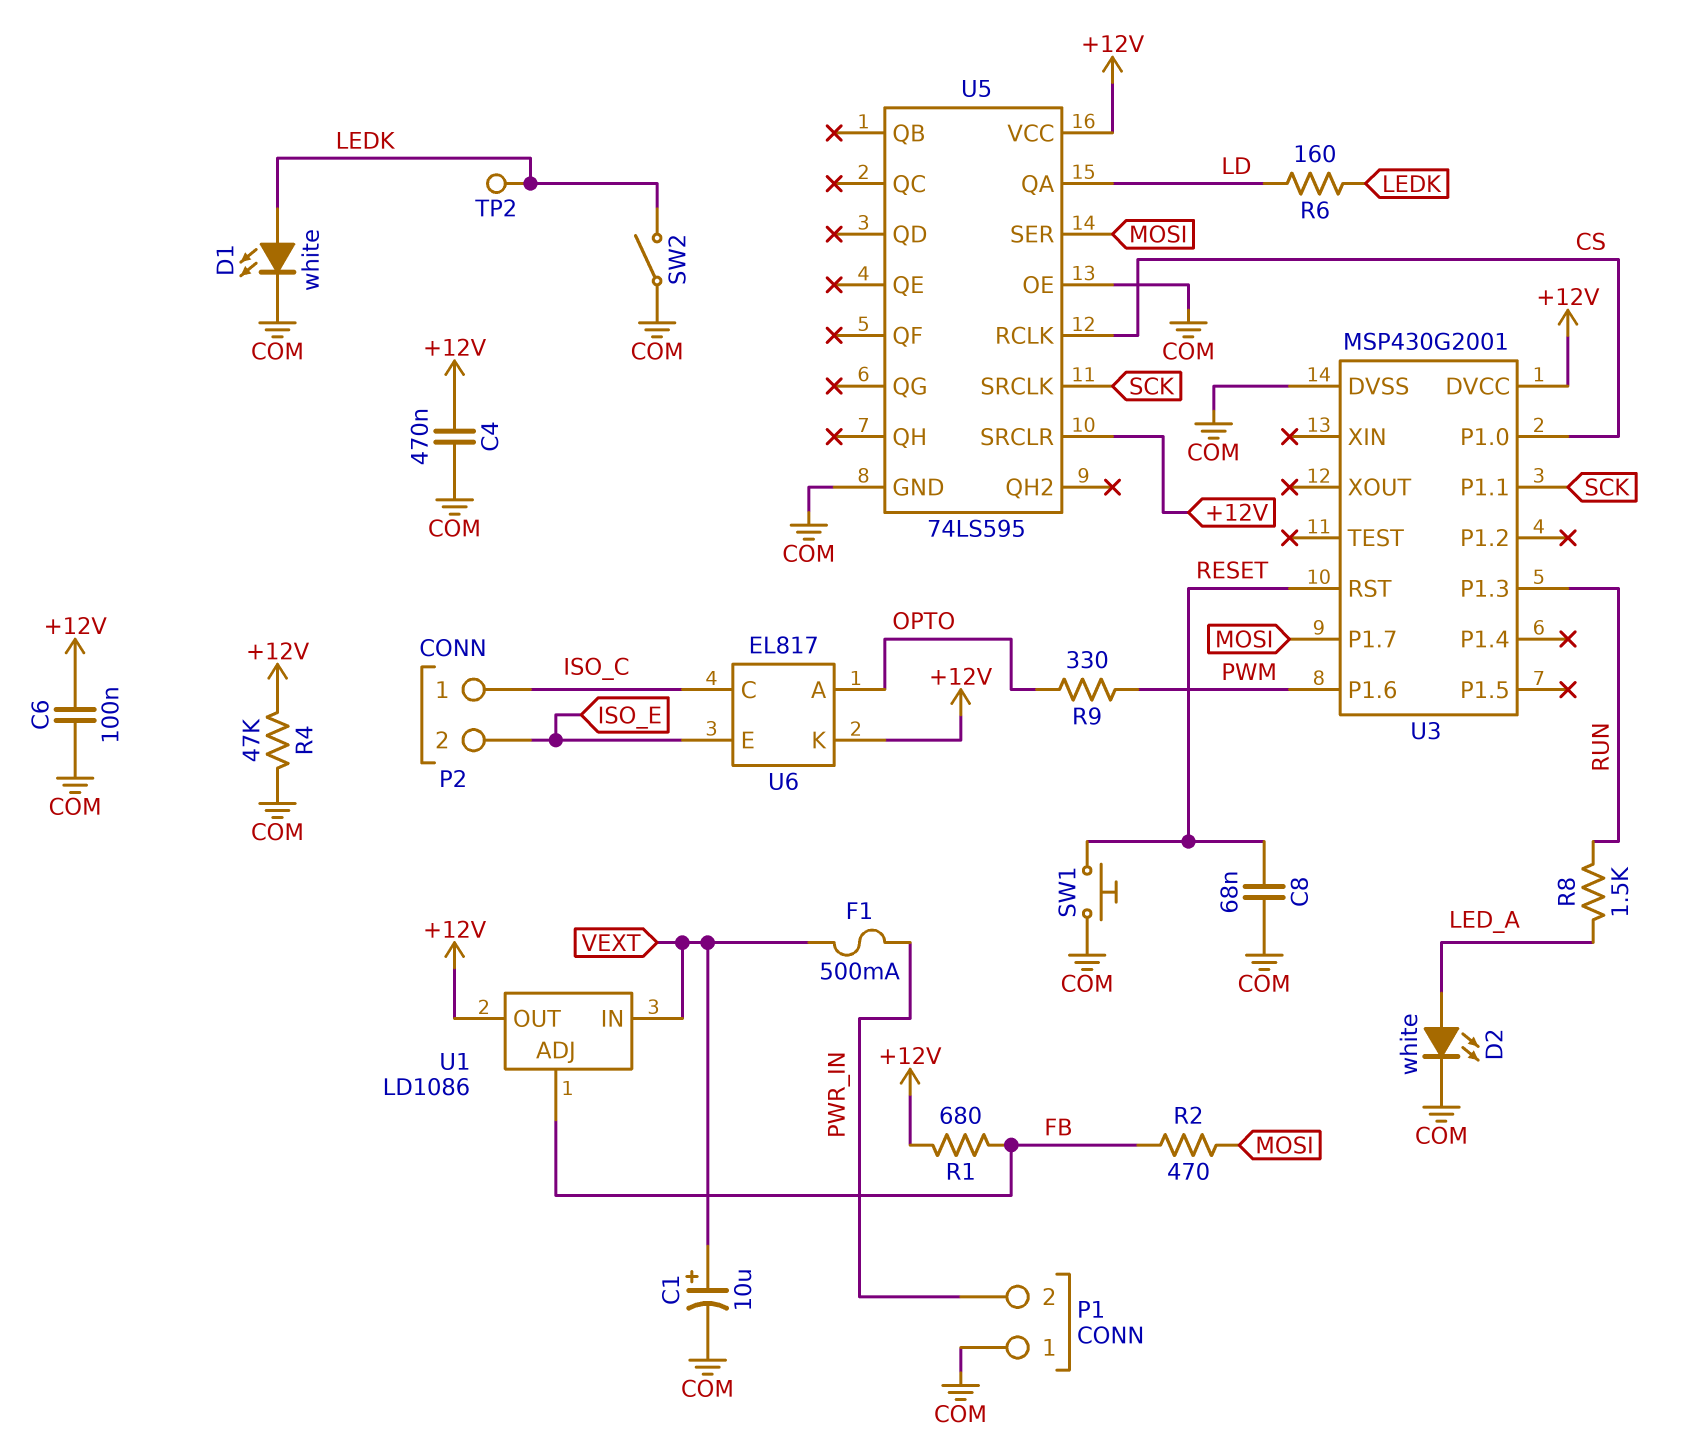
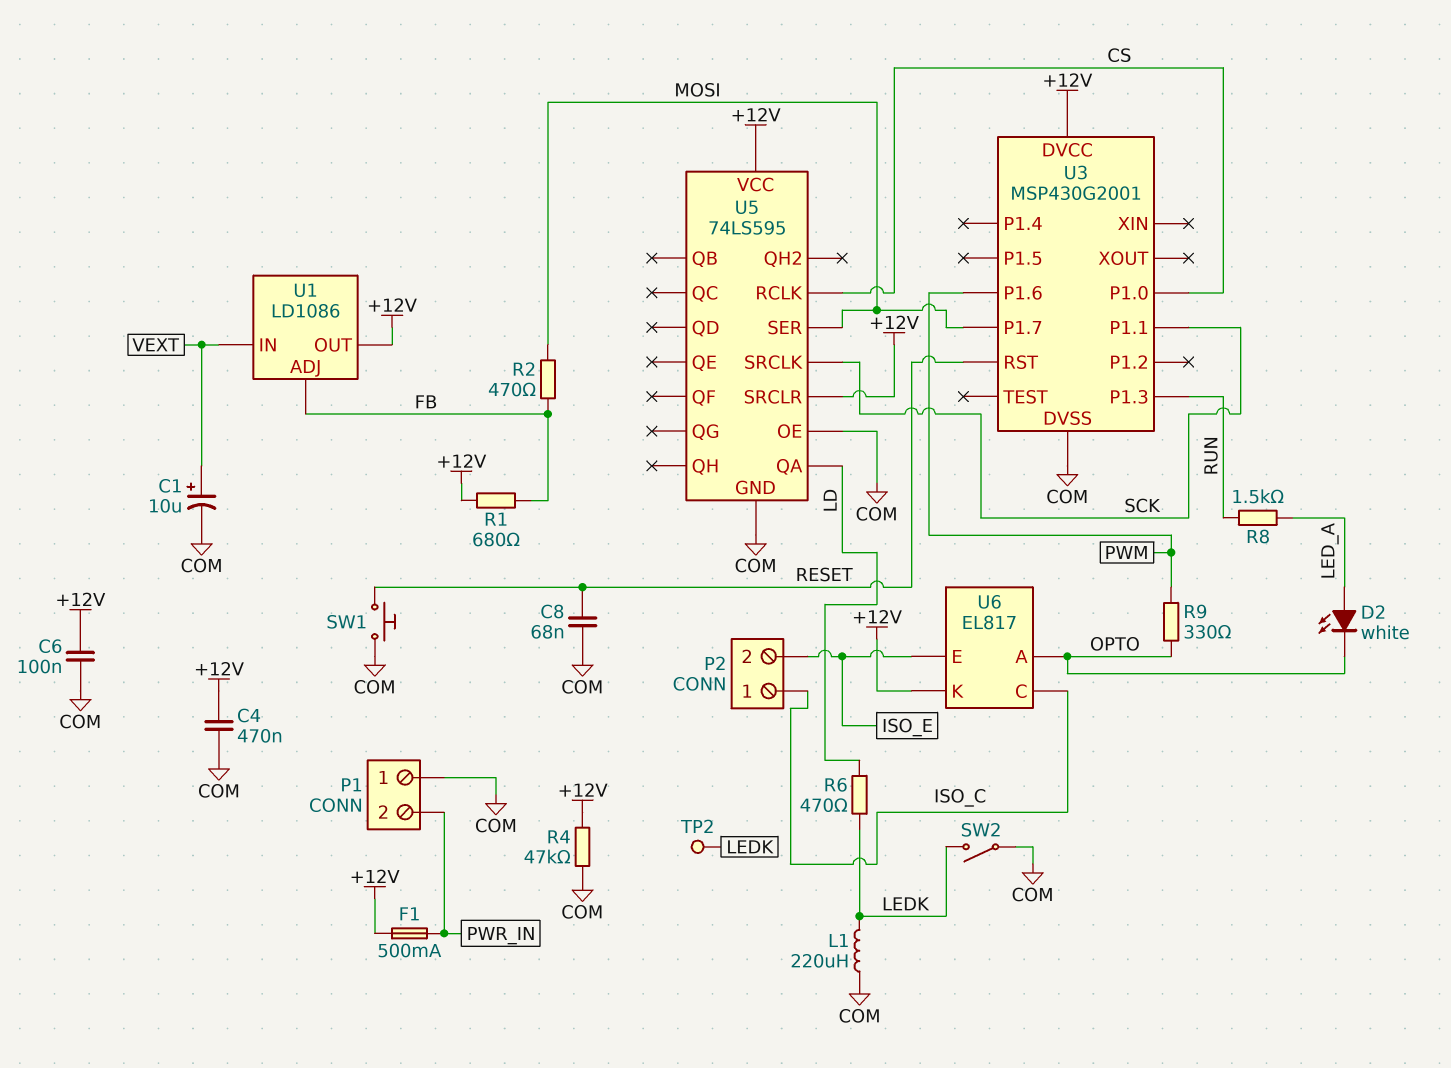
D1: LED white (A LEDK, K COM) -> none
D2: LED white (A LED_A, K COM) -> LED white (A LED_A, K OPTO)
F1: 500mA (PWR_IN, VEXT) -> 500mA (+12V, PWR_IN)
L1: none -> 220uH (COM, LEDK)
R6: 160 (LD, LEDK) -> 470 (LD, LEDK)

